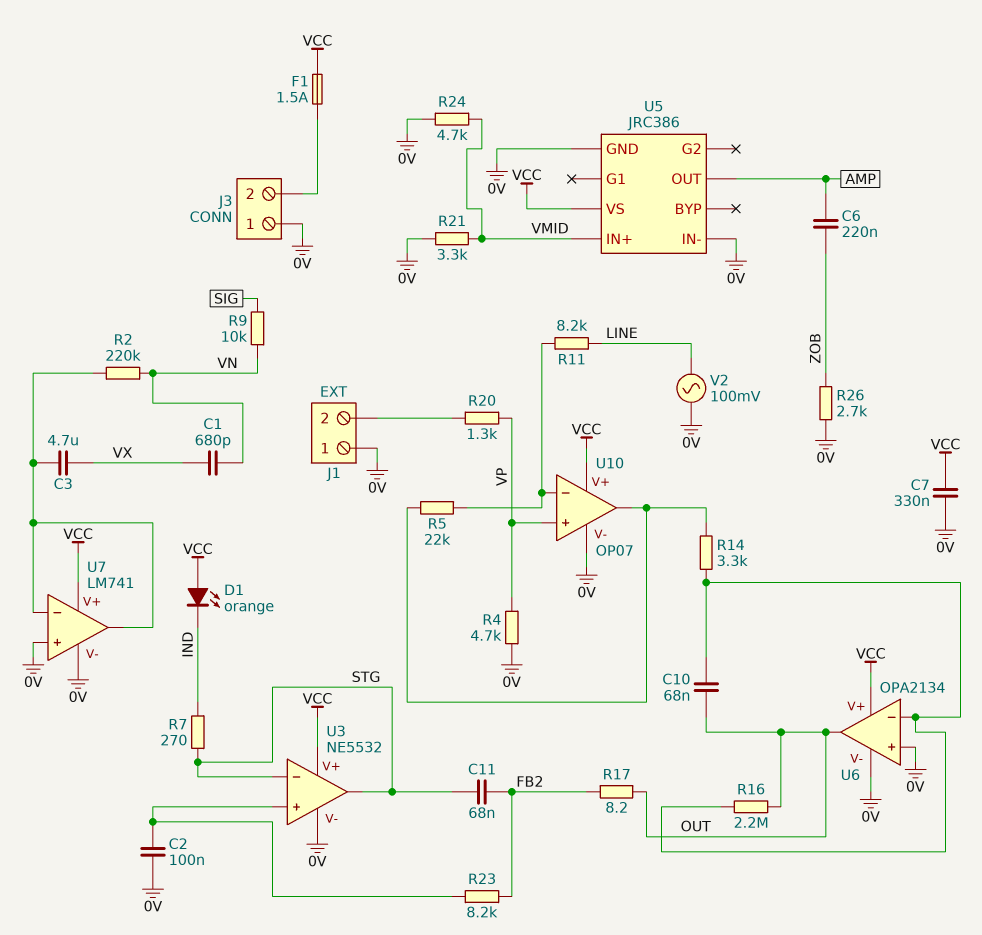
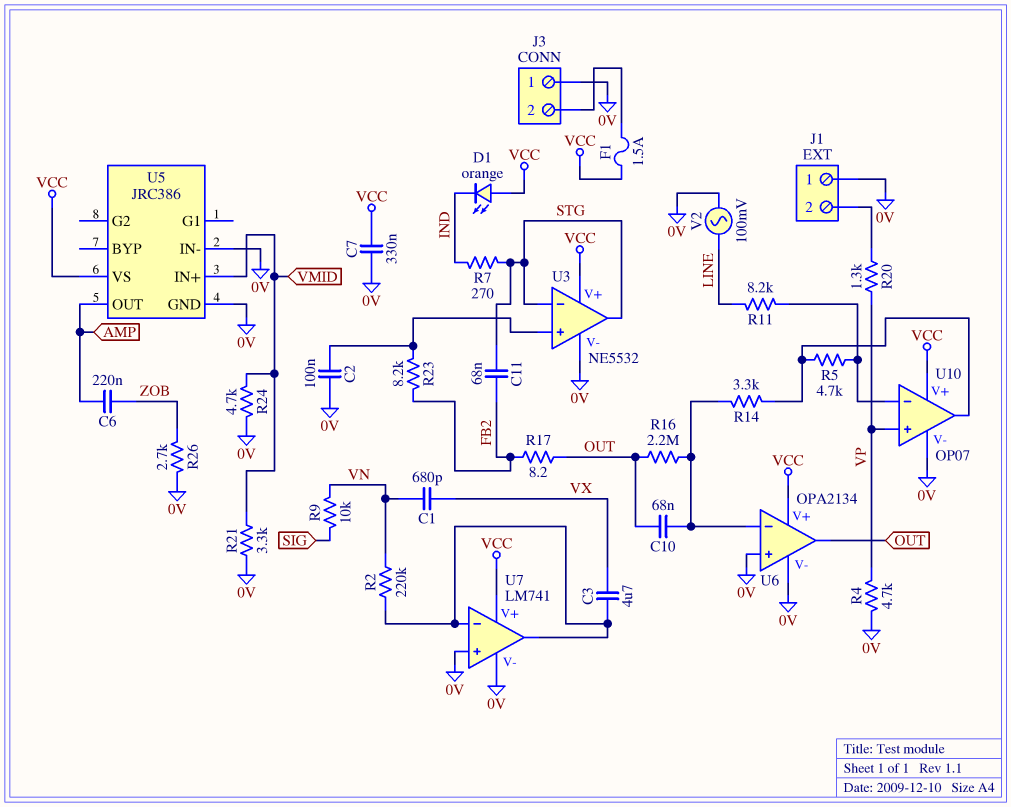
R5: 22k (U10/in-, U10/out) -> 4.7k (U10/in-, U10/out)

